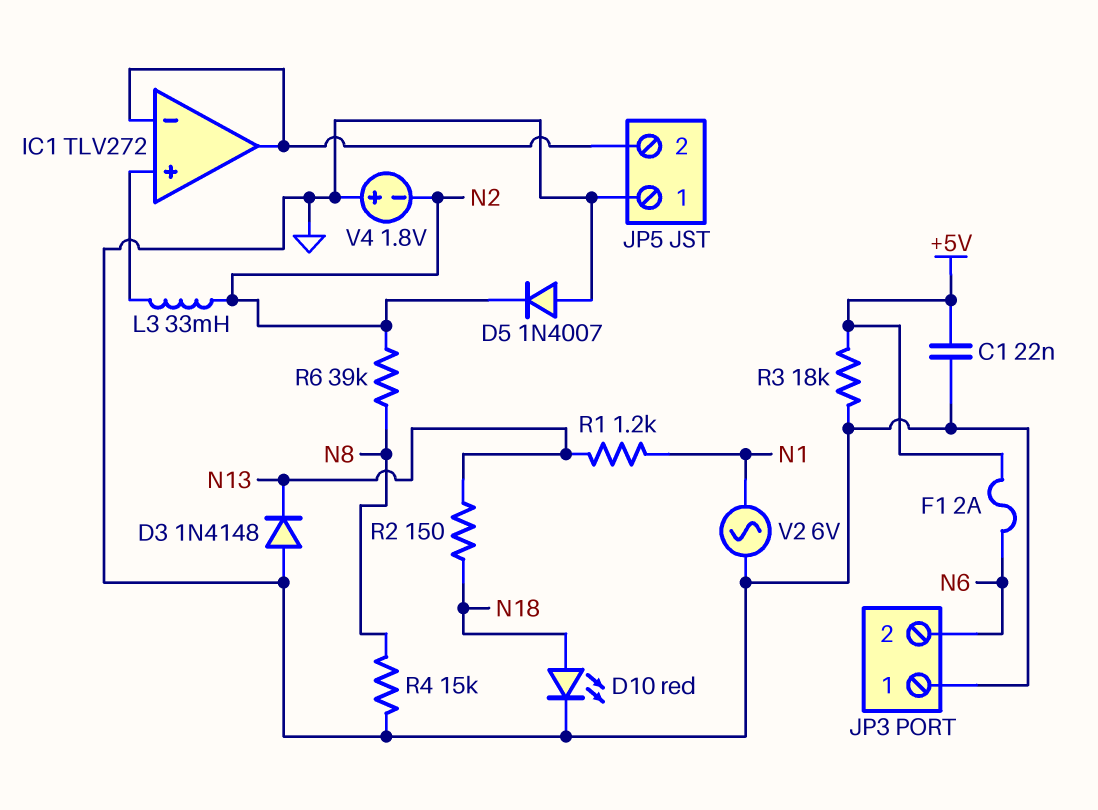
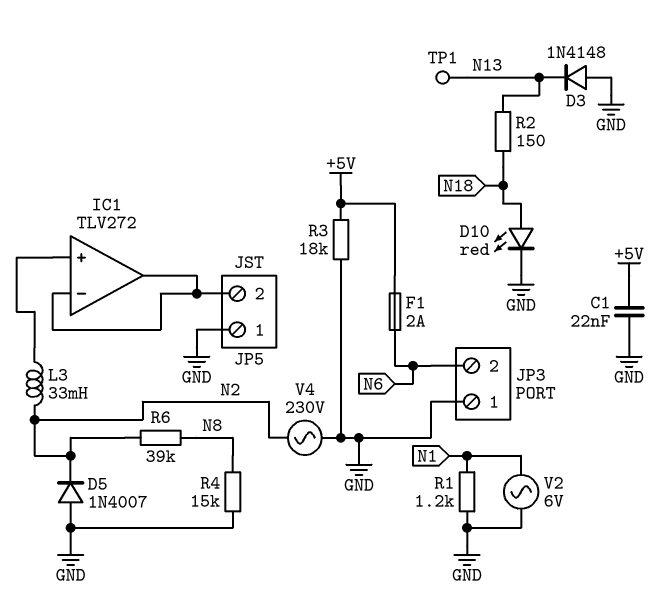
R1: 1.2k (N1, N13) -> 1.2k (GND, N1)
TP1: none -> test point (N13)
V4: 1.8V (plus GND, minus N2) -> AC 230V (GND, N2)

